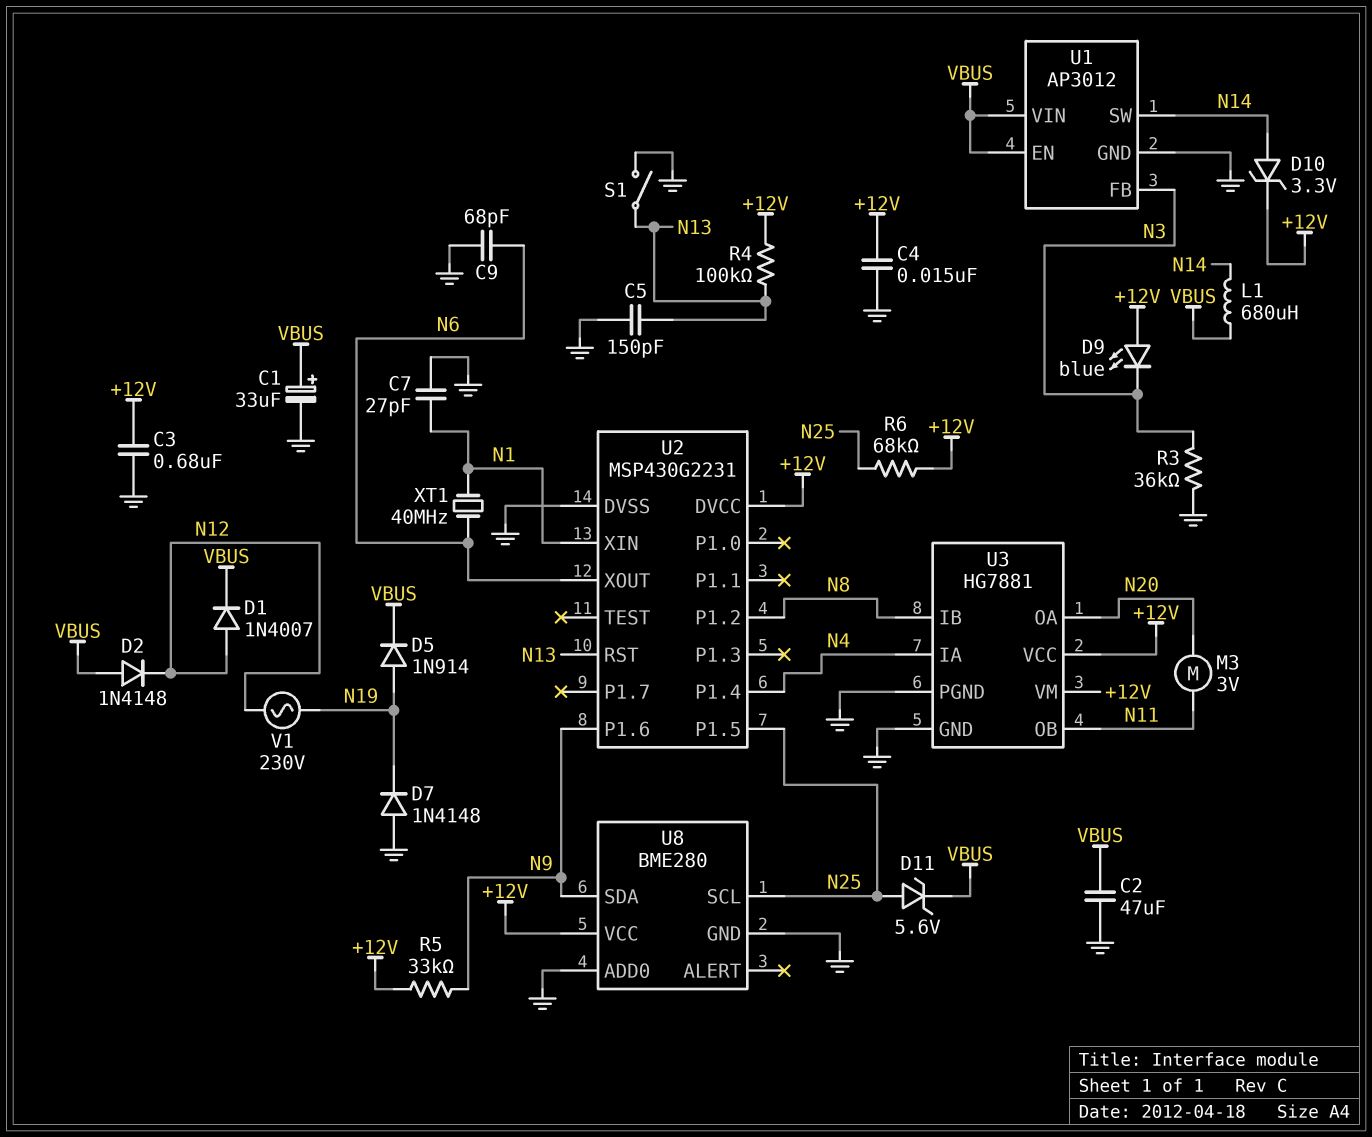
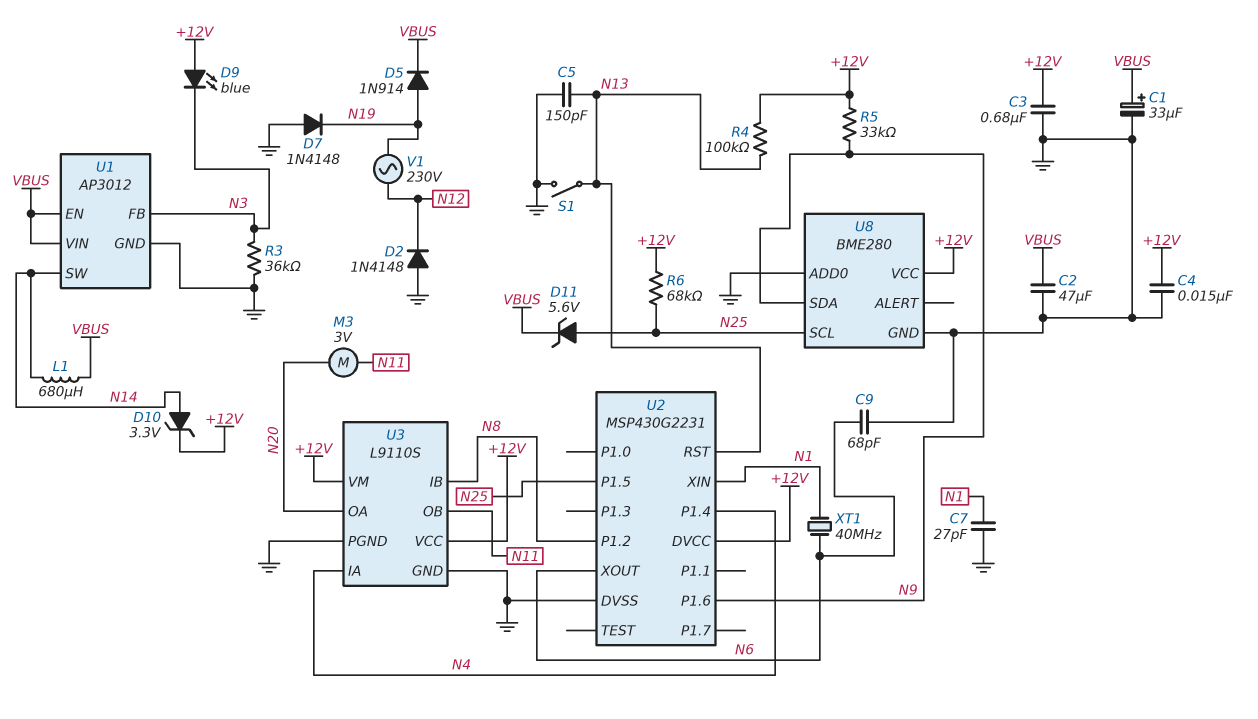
D1: diode 1N4007 (A N12, K VBUS) -> none
D2: diode 1N4148 (A VBUS, K N12) -> diode 1N4148 (A GND, K N12)
U3: HG7881 -> L9110S

